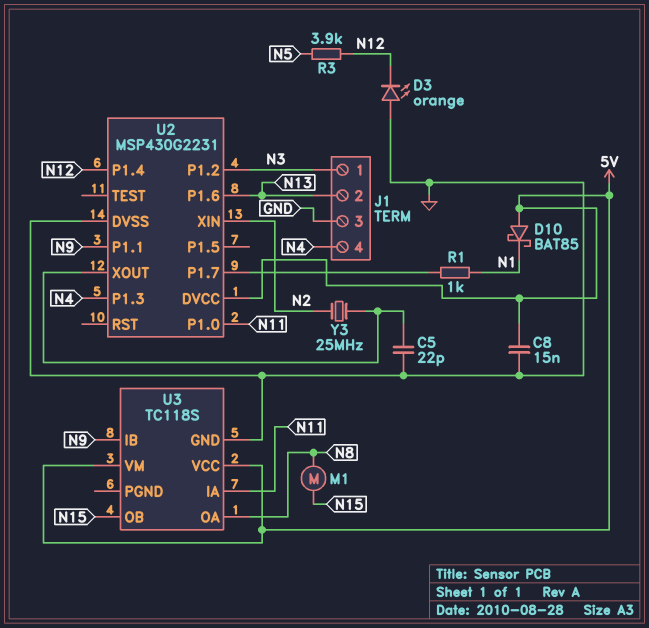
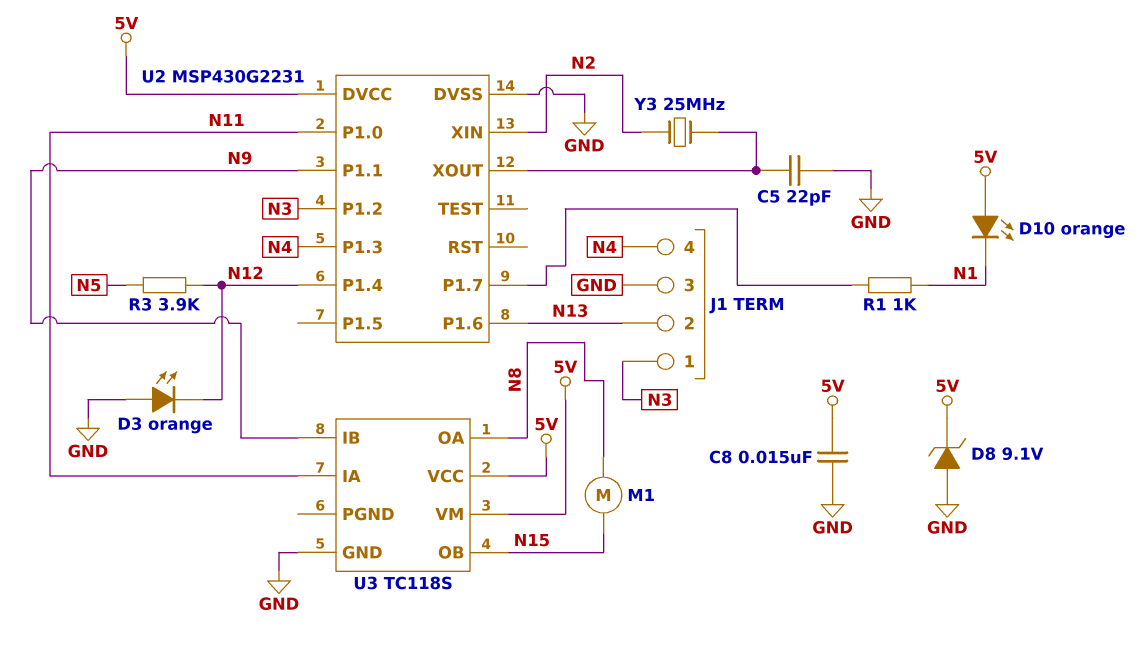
D8: none -> zener 9.1V (A GND, K 5V)
D10: schottky BAT85 (A 5V, K N1) -> LED orange (A 5V, K N1)

